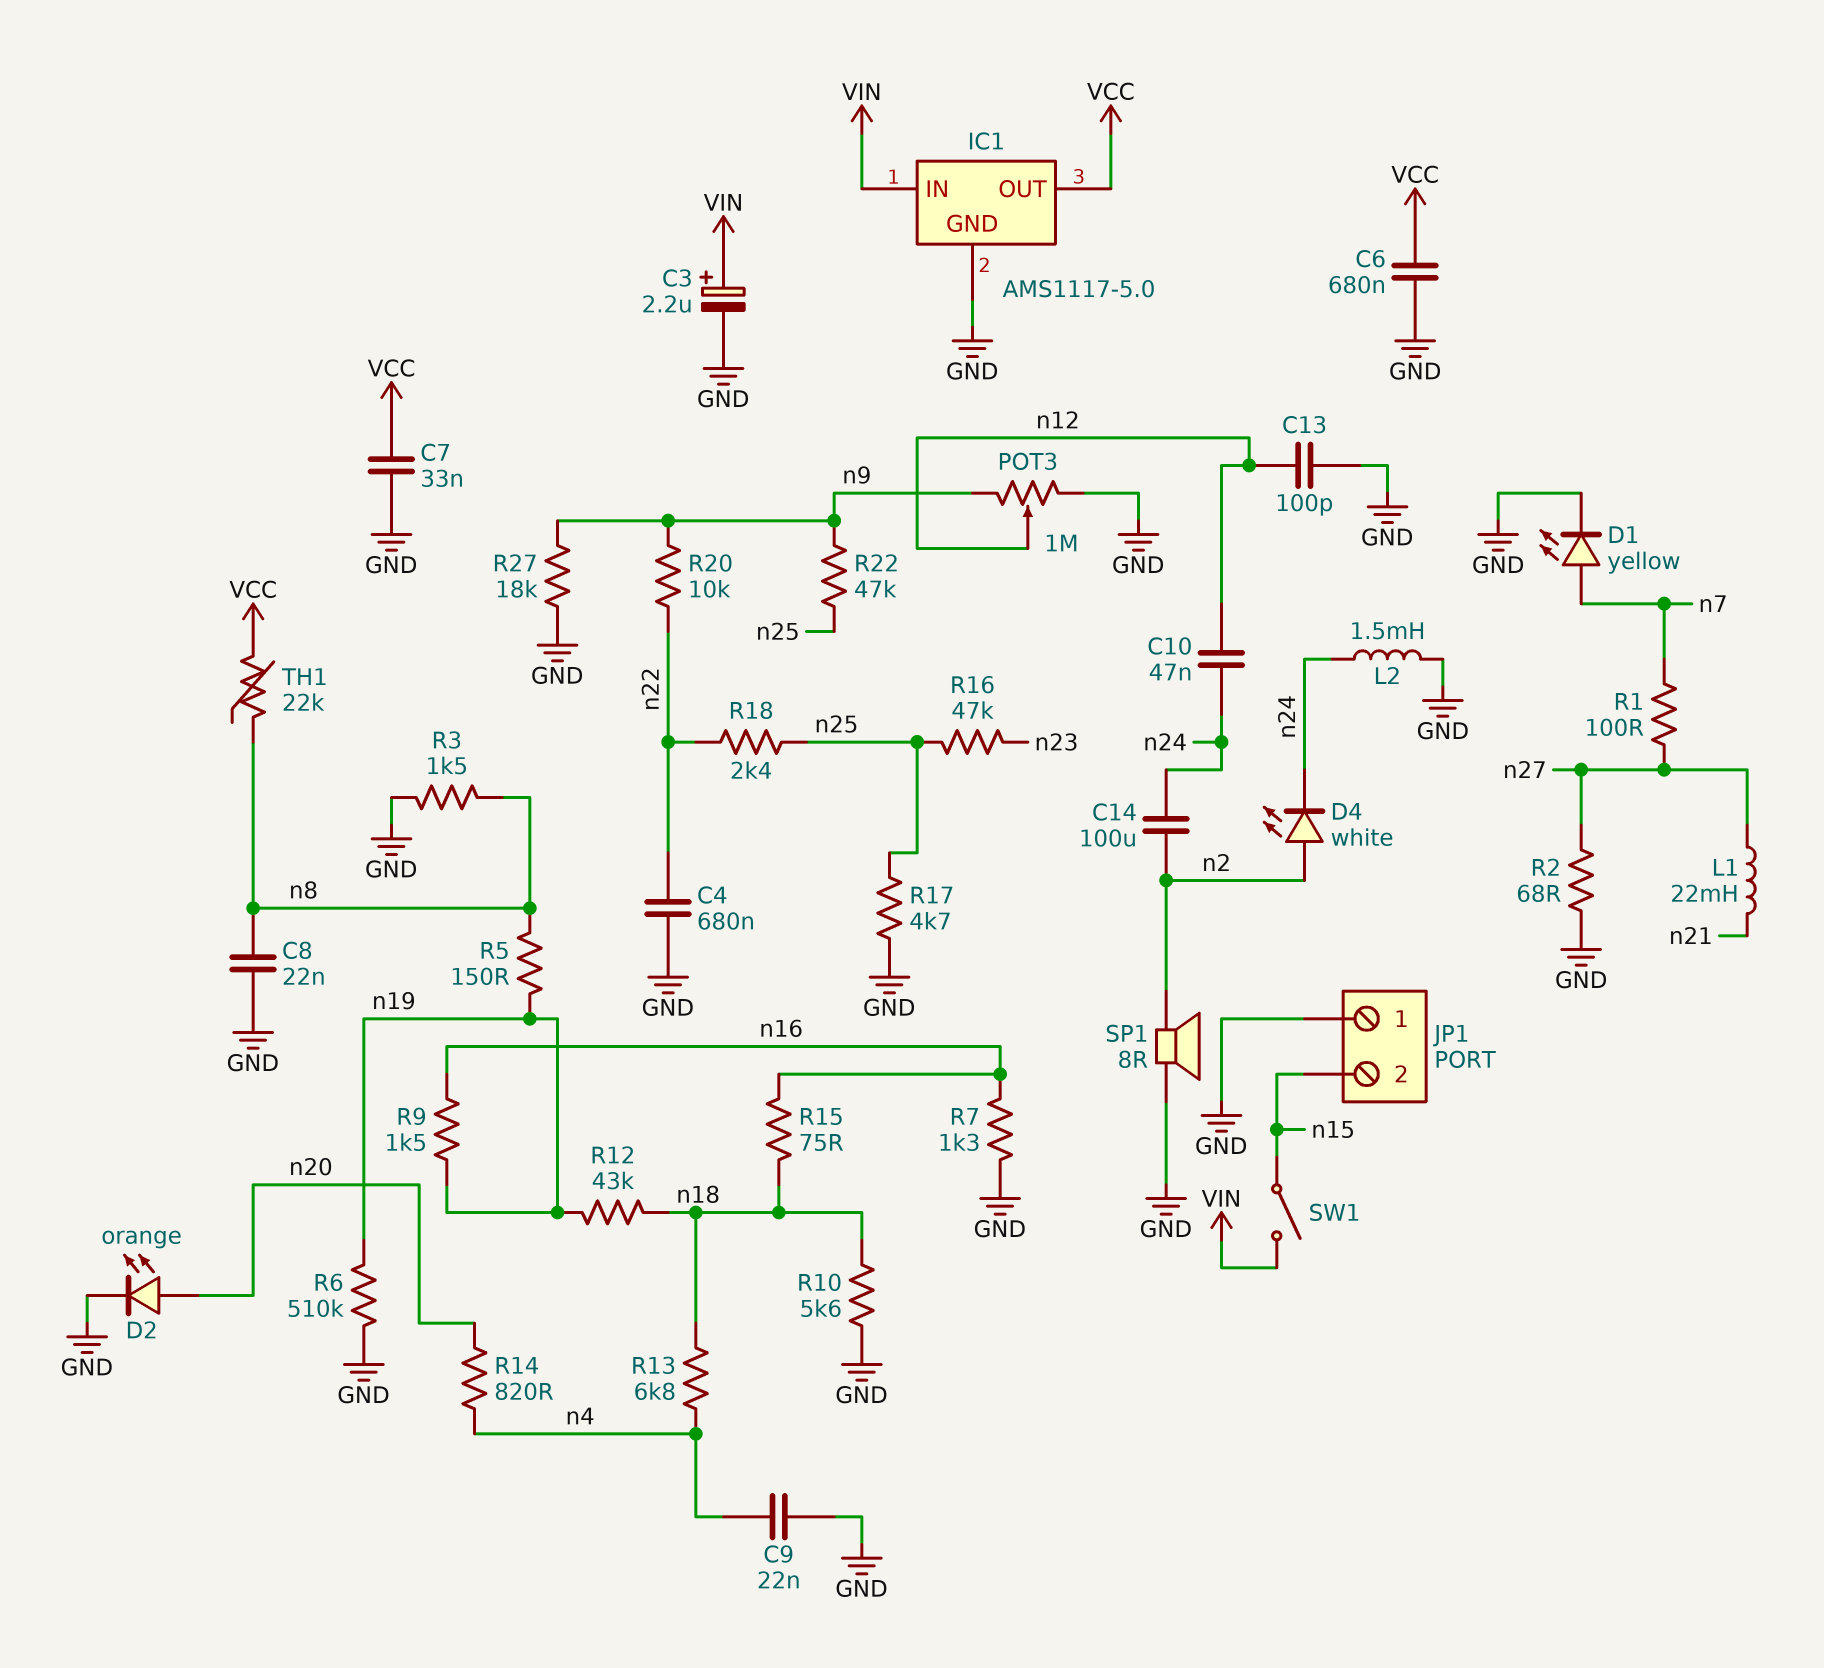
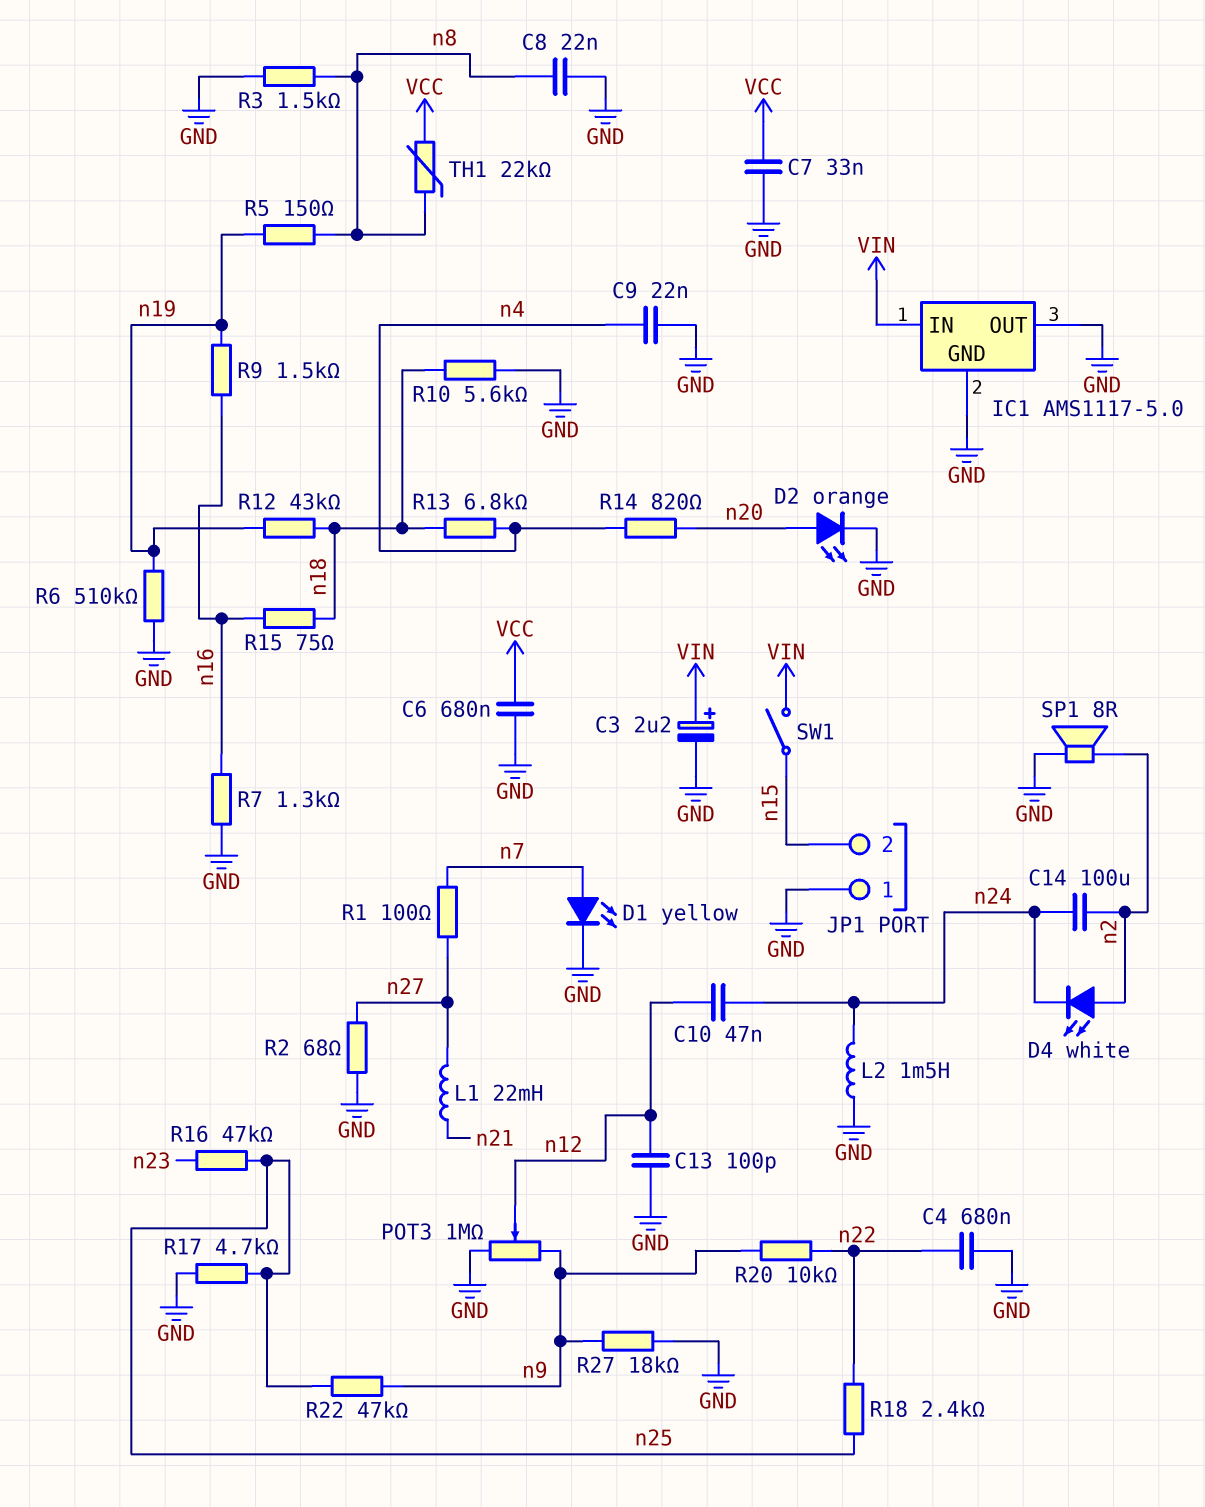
IC1 pin OUT: VCC -> GND

